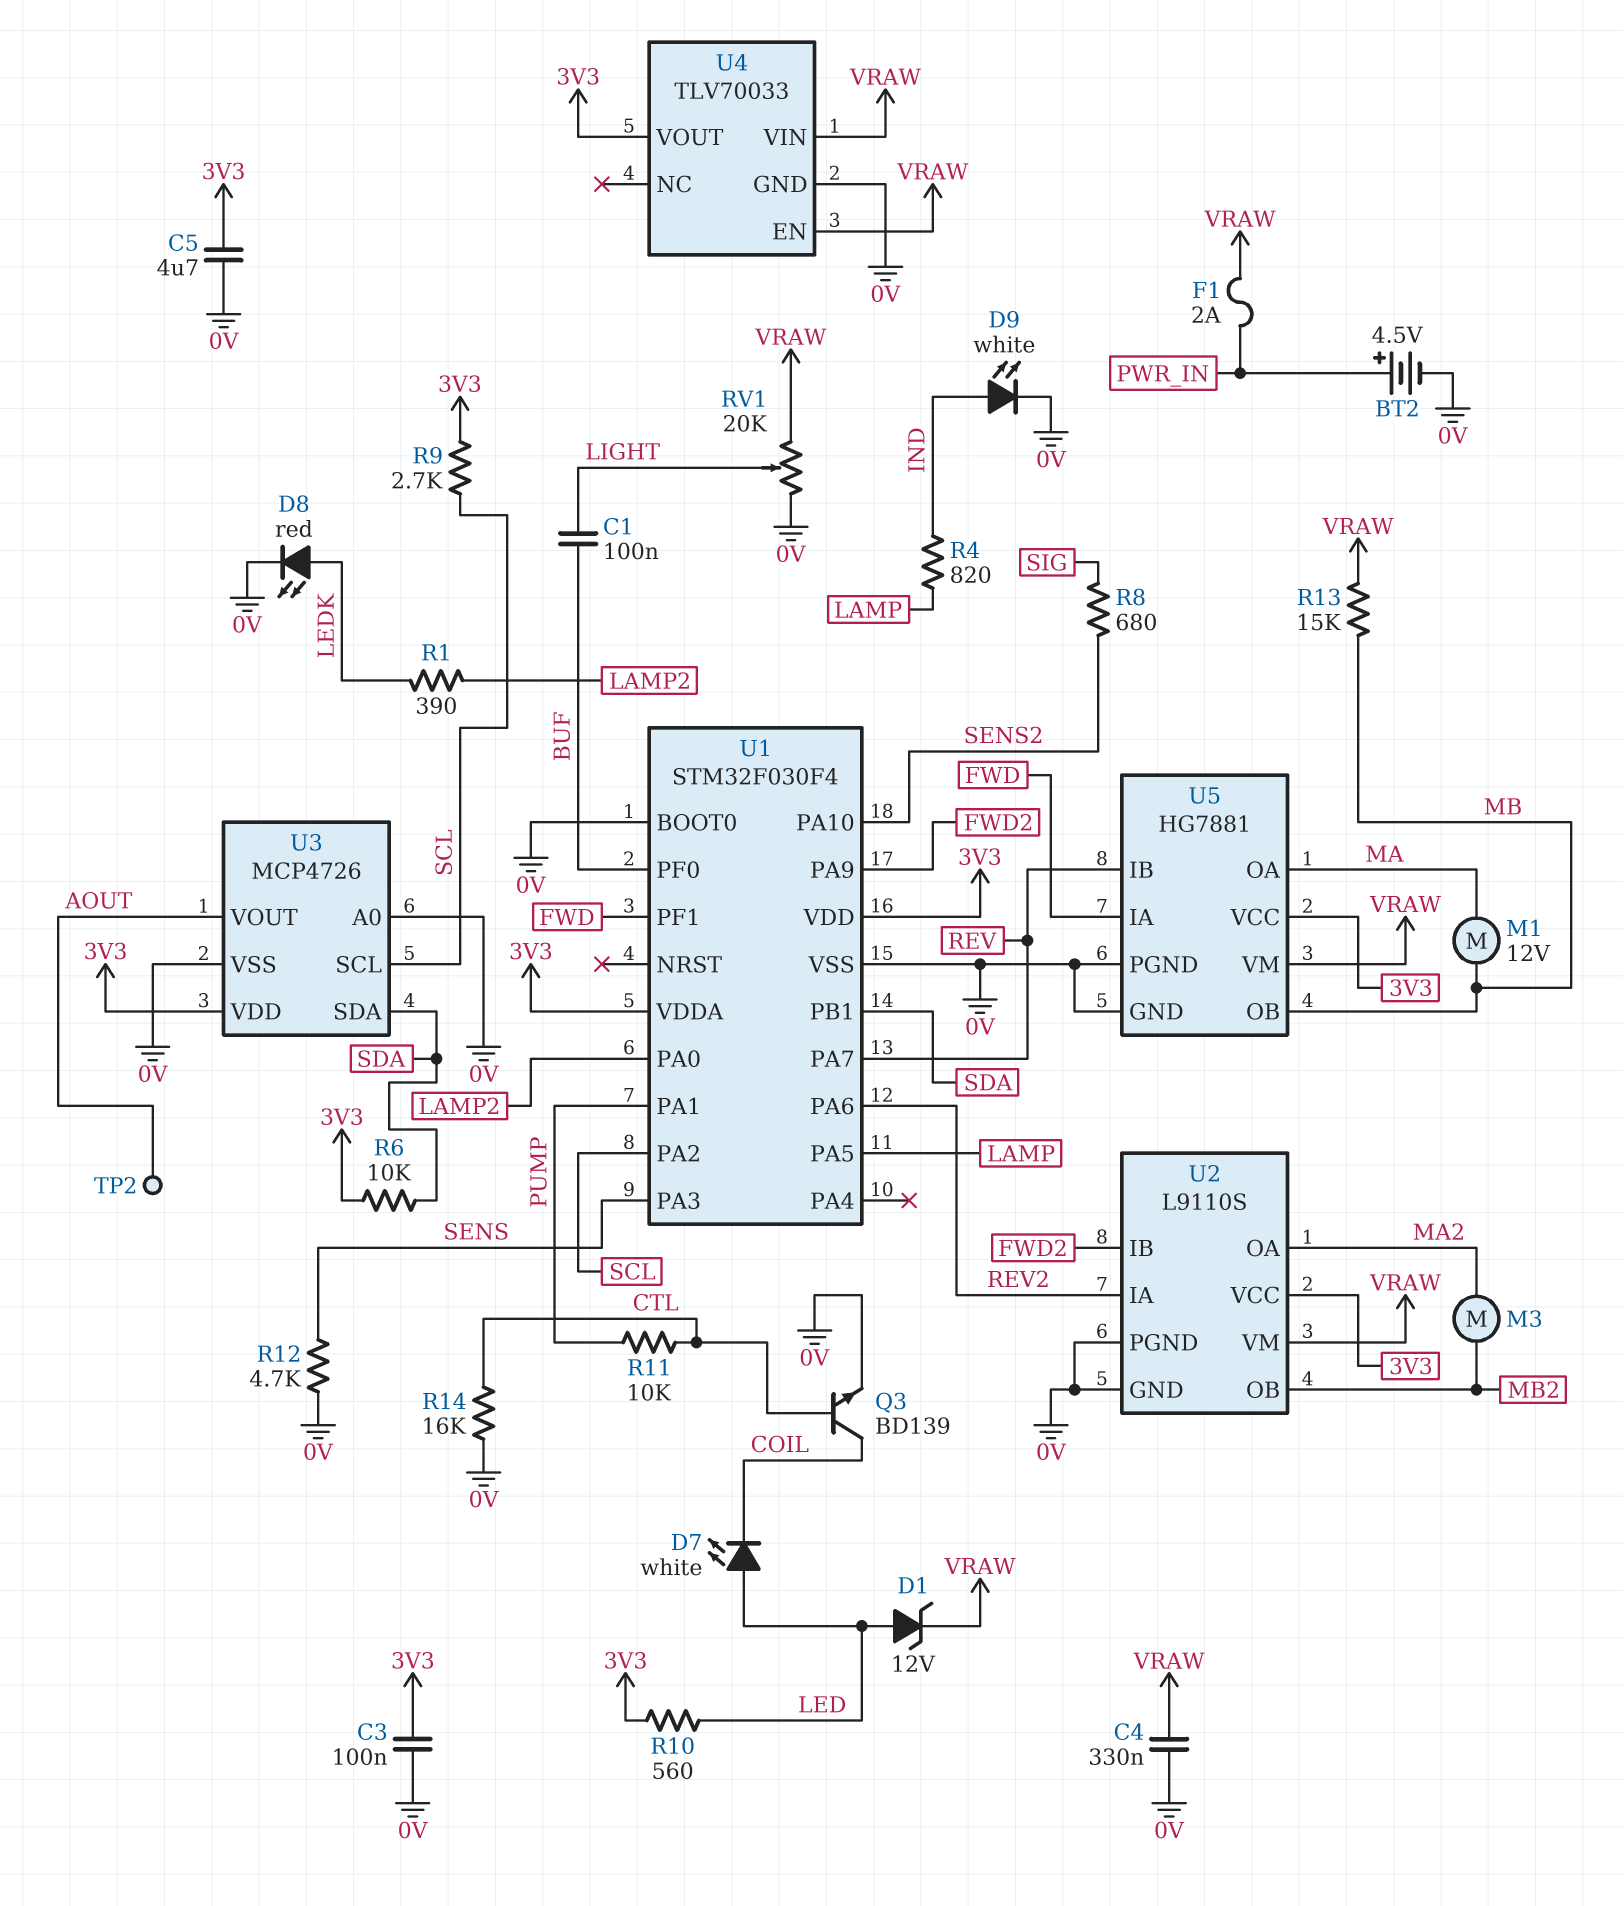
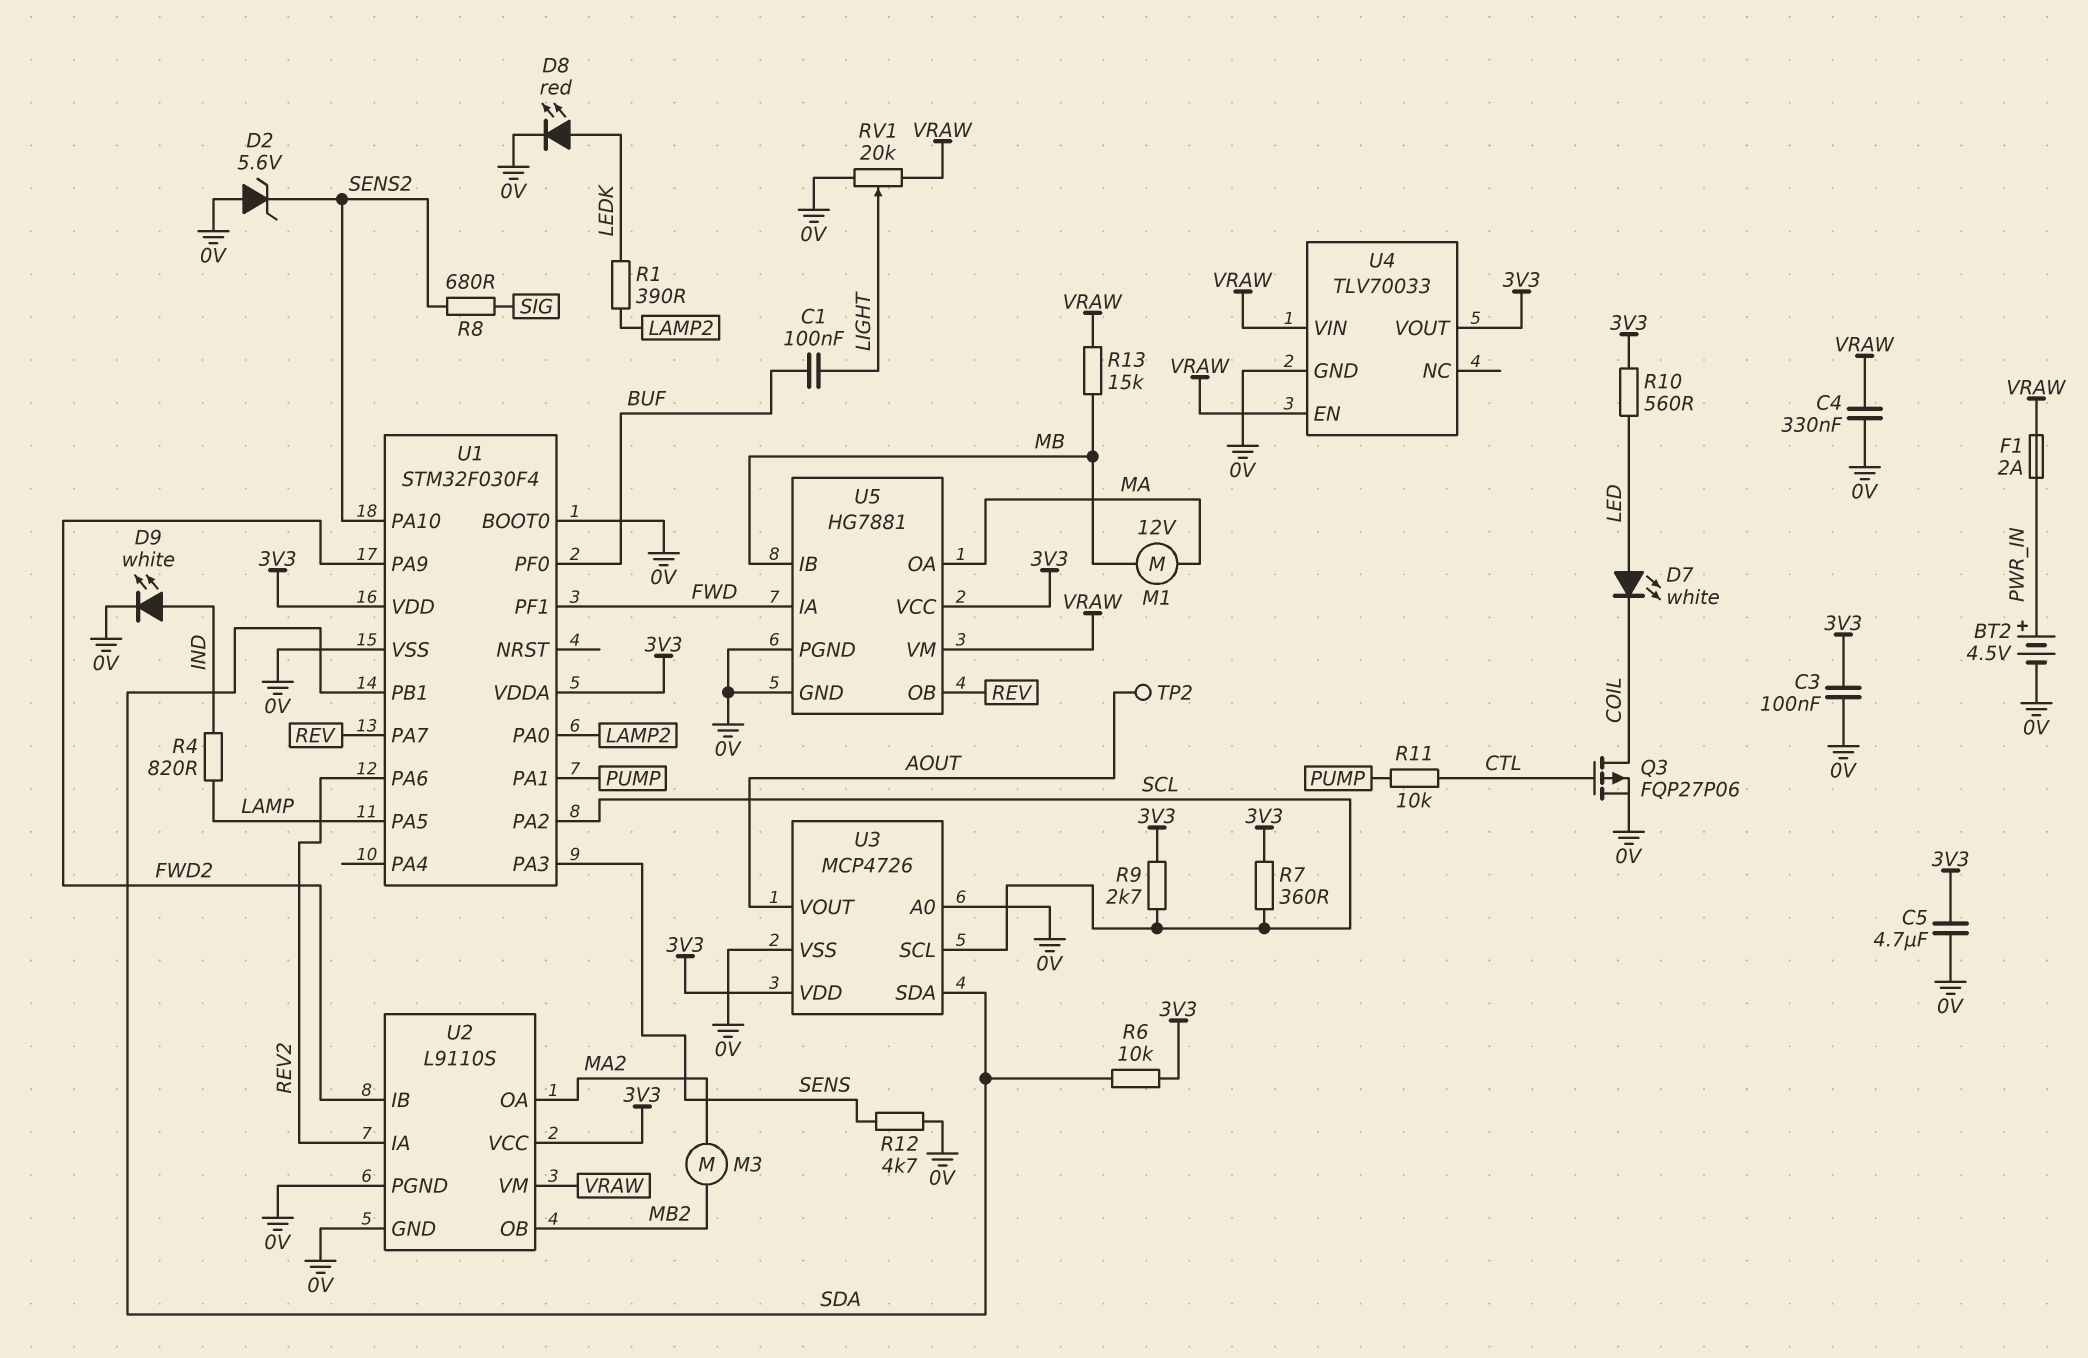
D1: zener 12V (A LED, K VRAW) -> none
D2: none -> zener 5.6V (A 0V, K SENS2)
Q3: NPN BD139 (B CTL, C COIL, E 0V) -> PMOS FQP27P06 (G CTL, D COIL, S 0V)
R7: none -> 360 (3V3, SCL)
R14: 16k (0V, CTL) -> none
U5 pin IB: REV -> MB
U5 pin OB: MB -> REV

